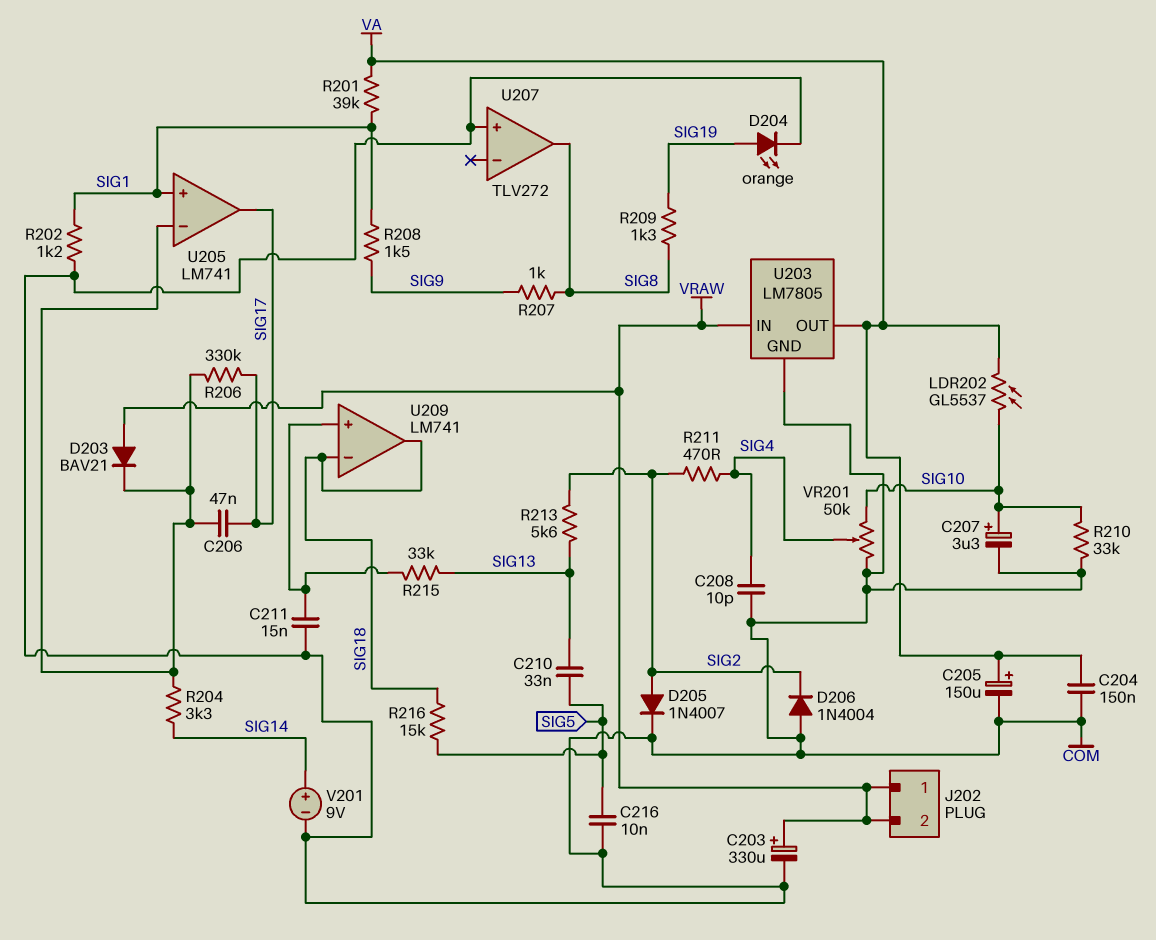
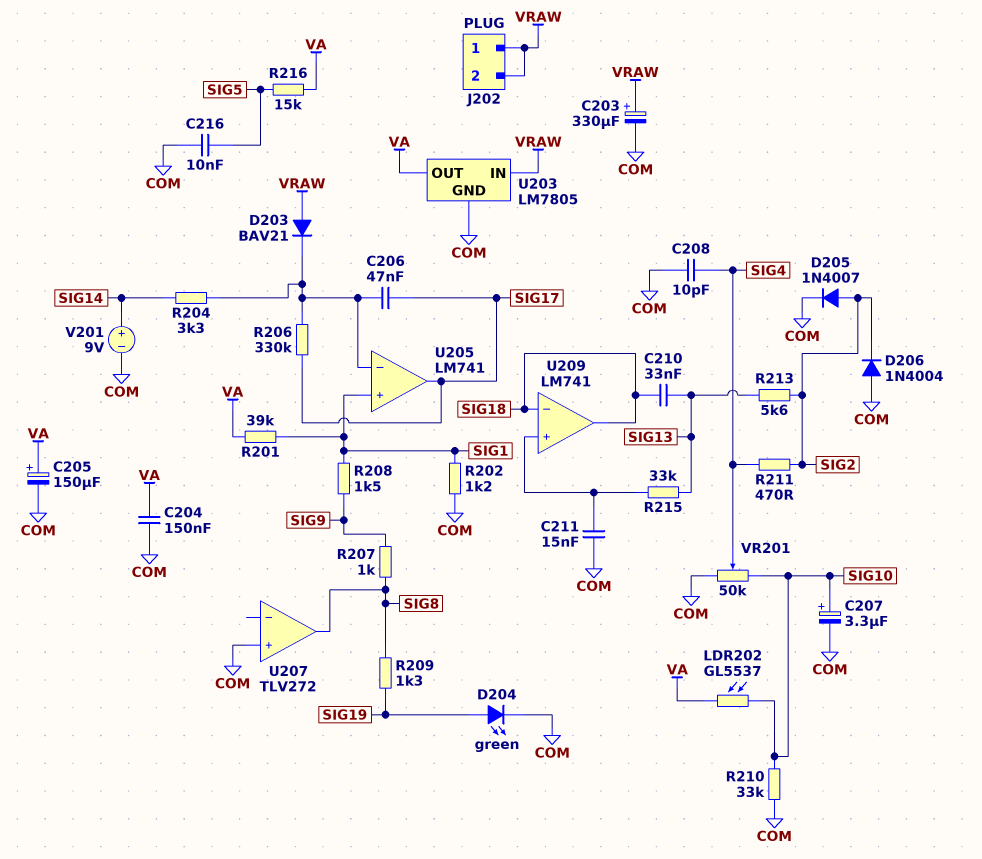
C210: 33nF (SIG5, SIG13) -> 33nF (SIG13, SIG18)
D204: LED orange (A SIG19, K COM) -> LED green (A SIG19, K COM)
R216: 15k (SIG5, SIG18) -> 15k (SIG5, VA)

